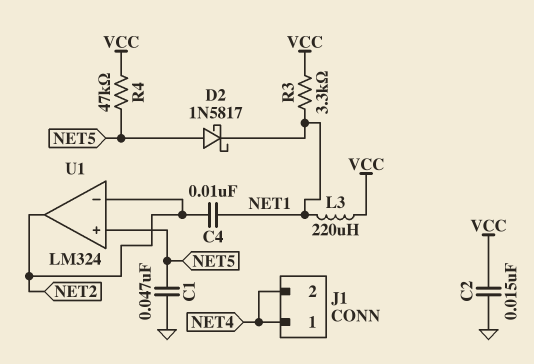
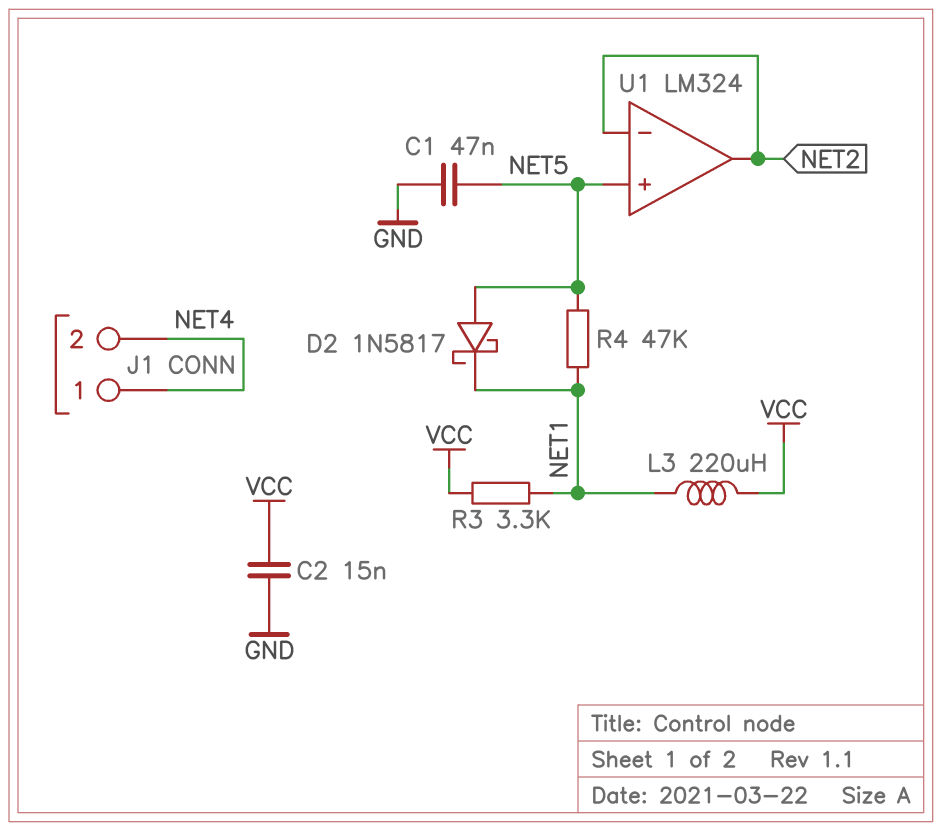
C4: 10nF (NET1, NET2) -> none
R4: 47k (NET5, VCC) -> 47k (NET1, NET5)

